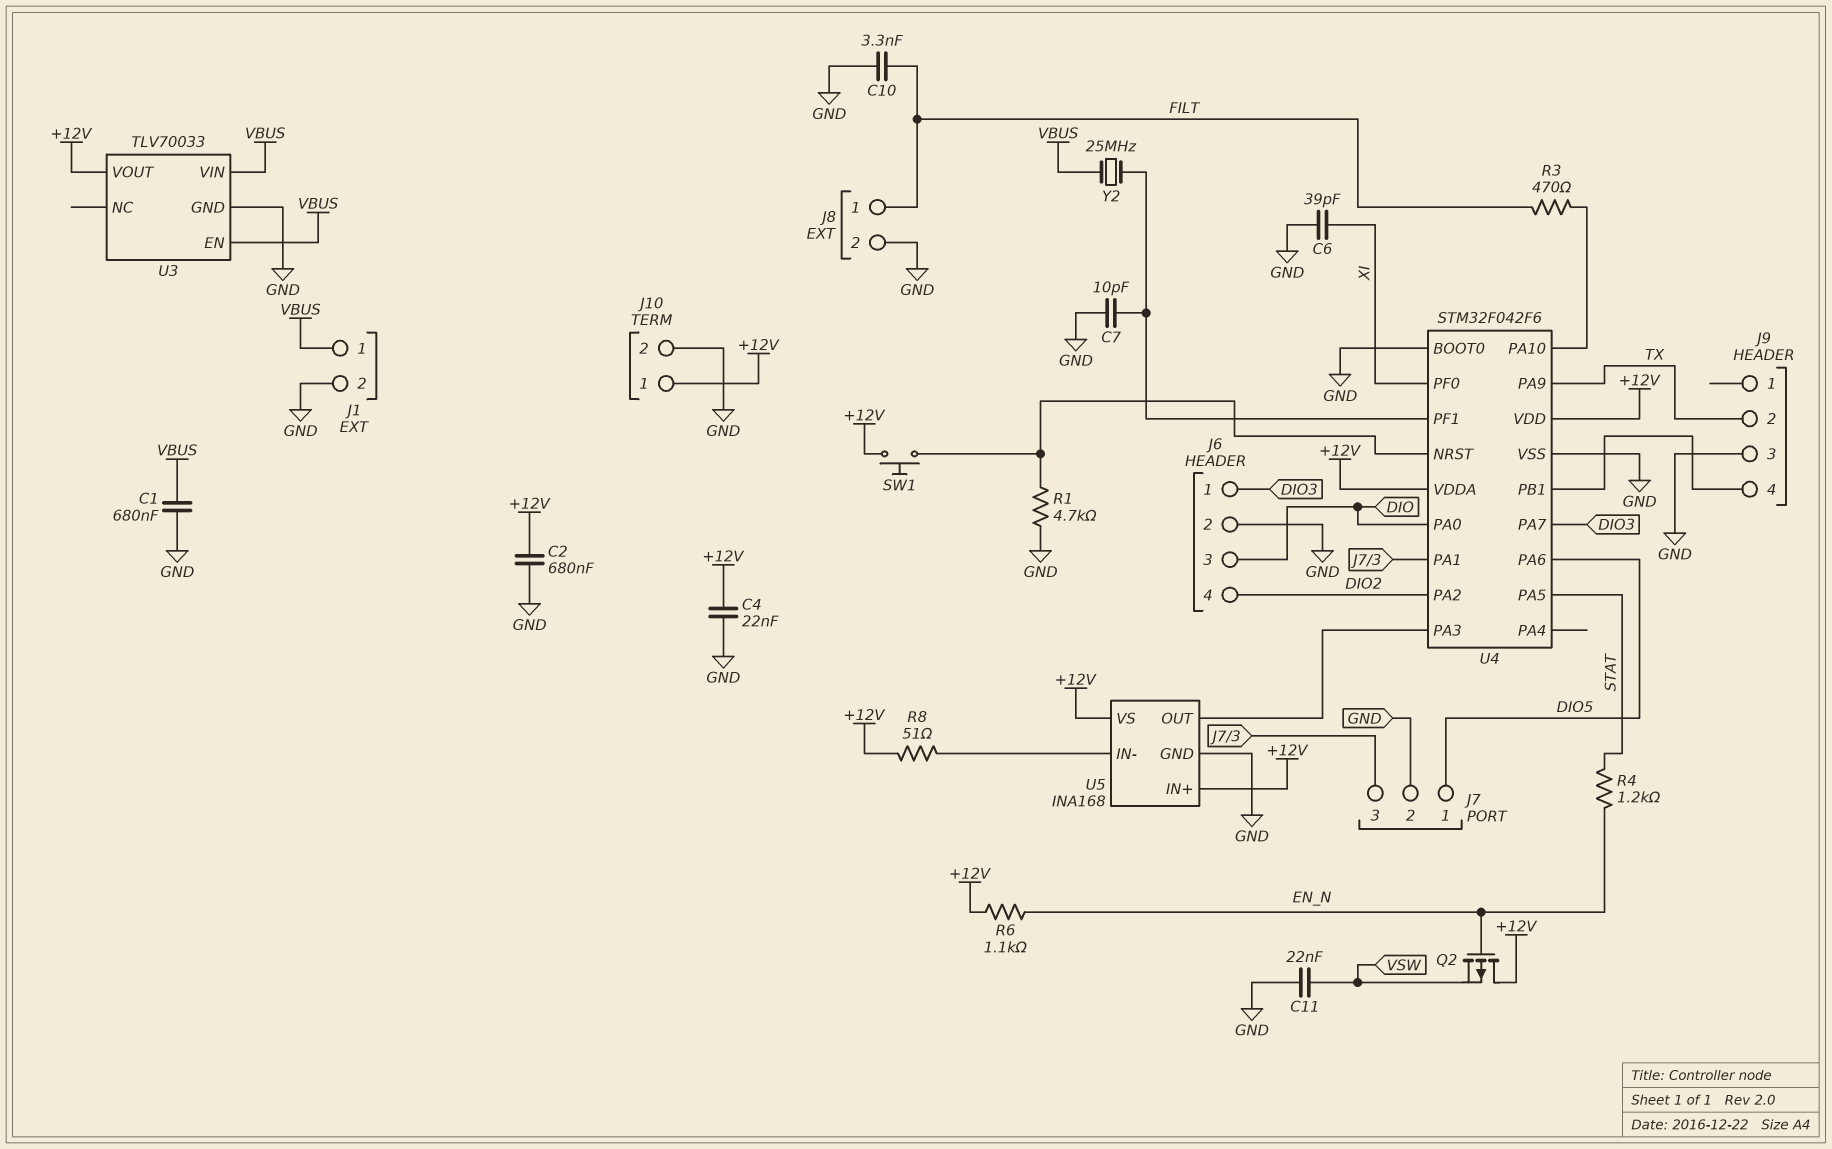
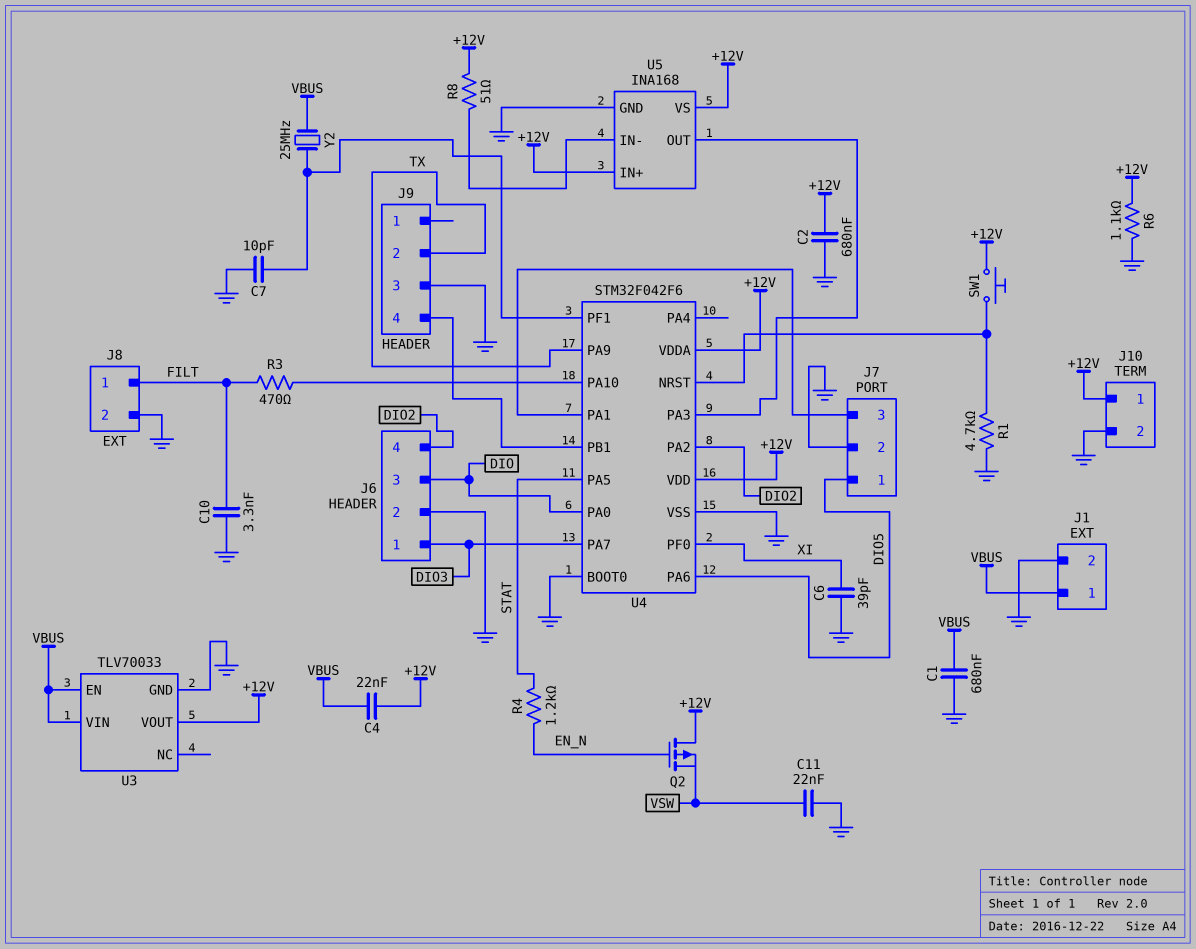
C4: 22nF (+12V, GND) -> 22nF (+12V, VBUS)
R6: 1.1k (+12V, EN_N) -> 1.1k (+12V, GND)

